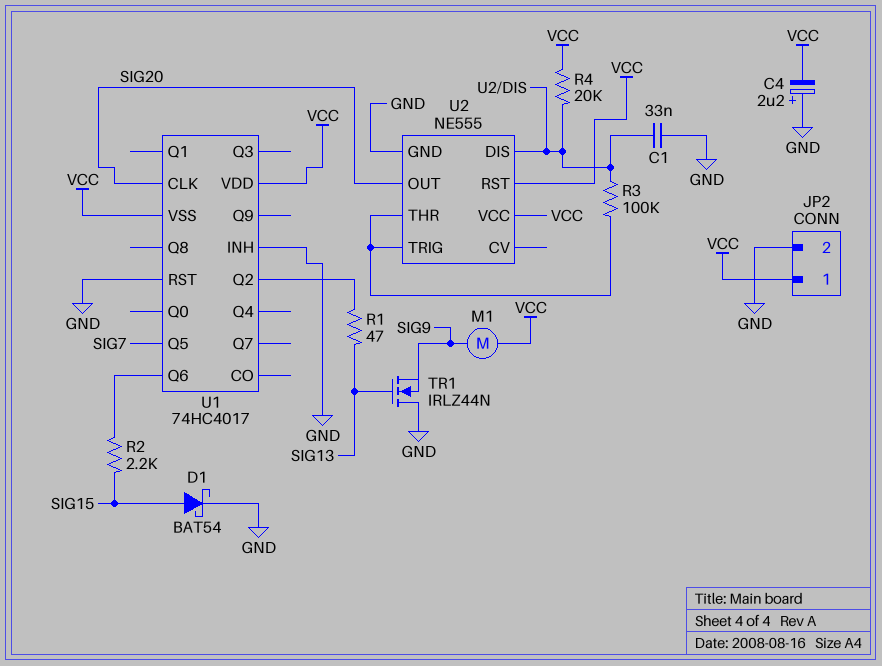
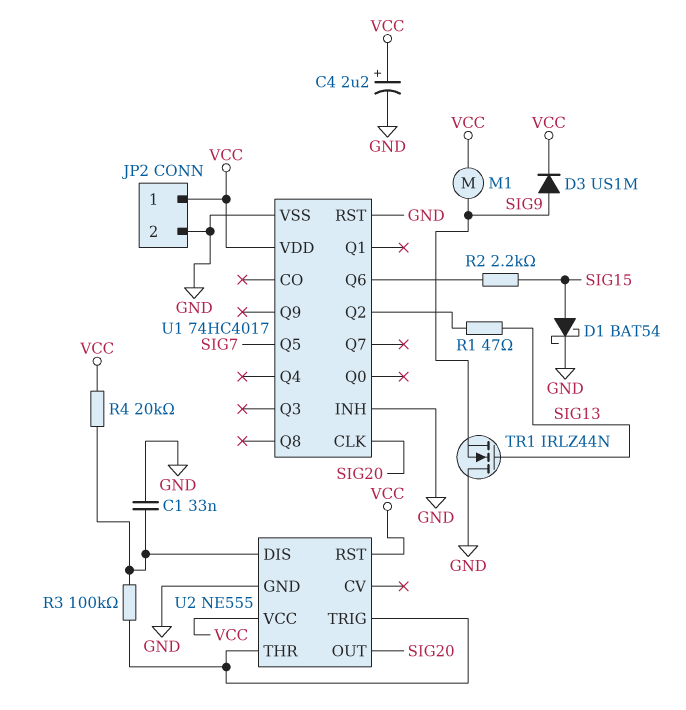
C4: 2.2uF (plus GND, minus VCC) -> 2.2uF (plus VCC, minus GND)
D3: none -> diode US1M (A SIG9, K VCC)
U1 pin VSS: VCC -> GND

